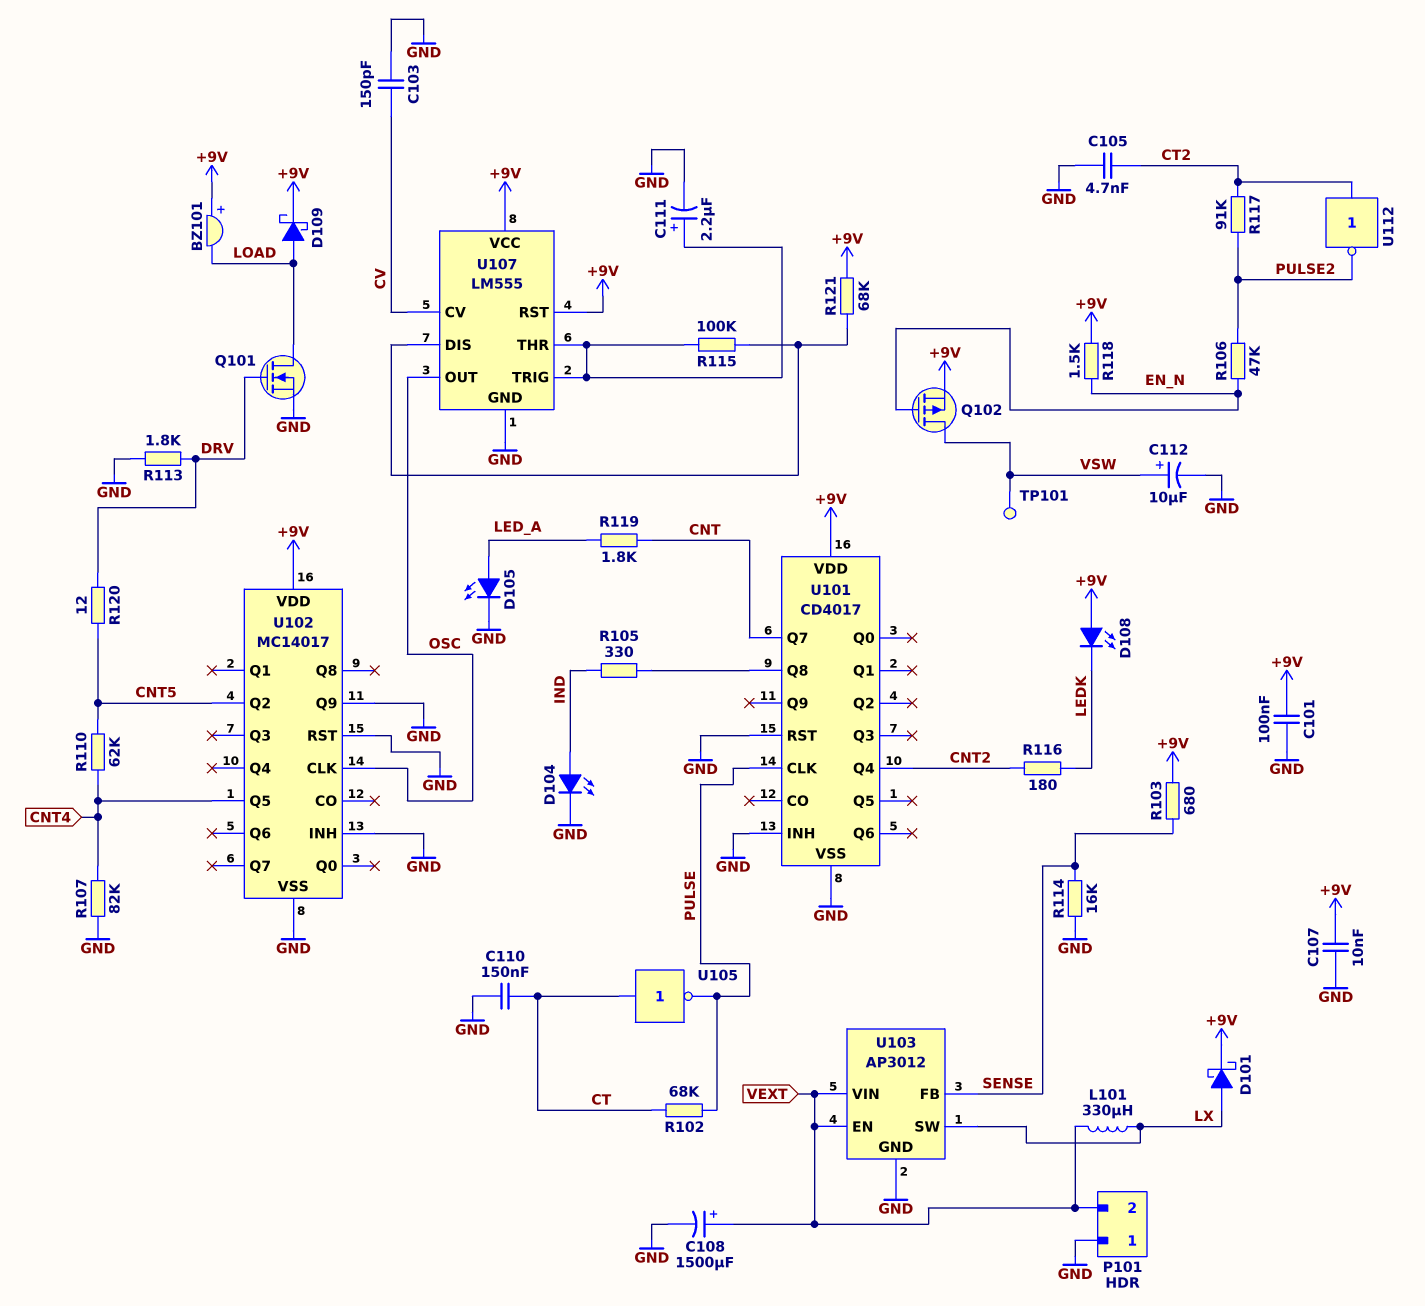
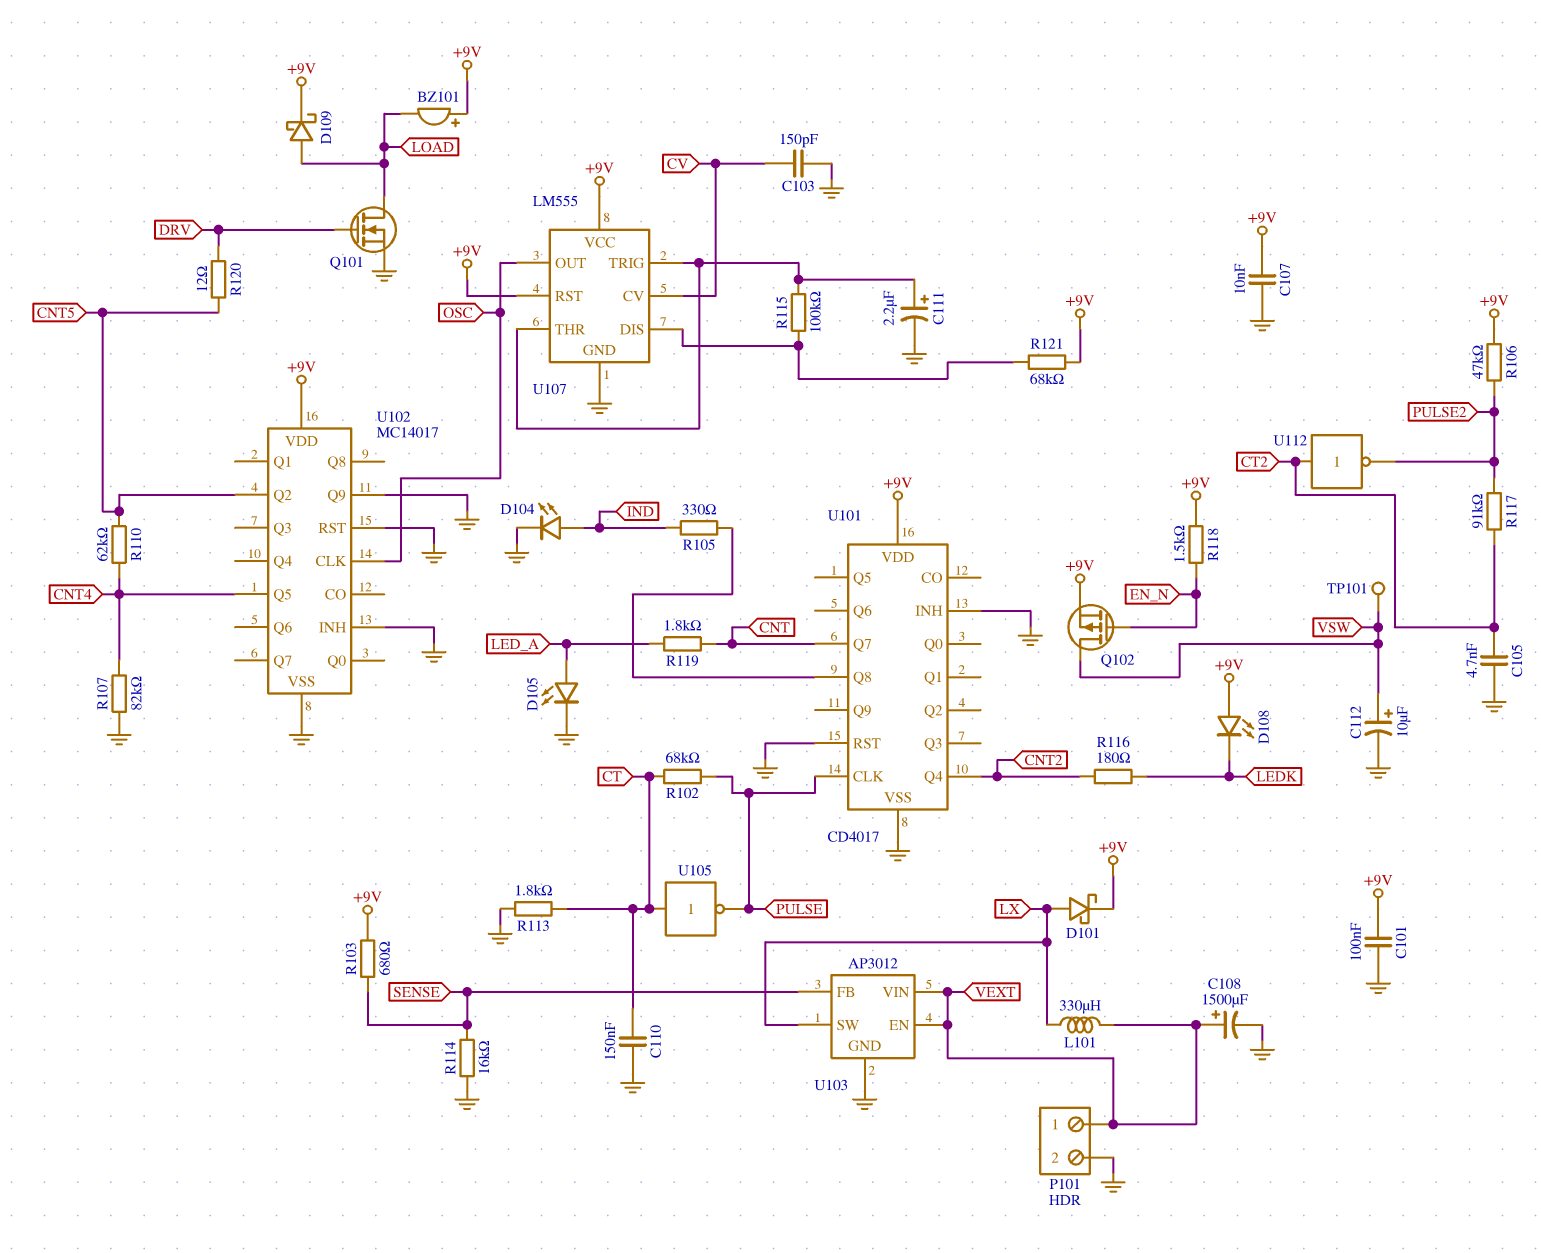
P101 pin 1: GND -> VEXT
P101 pin 2: VEXT -> GND
R106: 47k (EN_N, PULSE2) -> 47k (+9V, PULSE2)
R113: 1.8k (DRV, GND) -> 1.8k (CT, GND)

